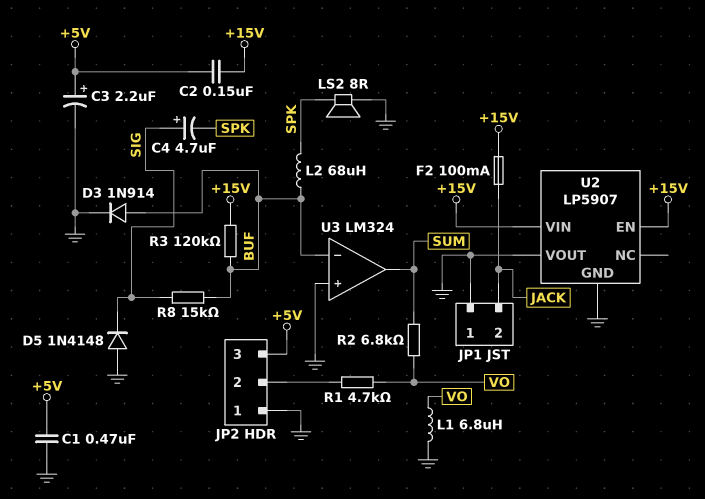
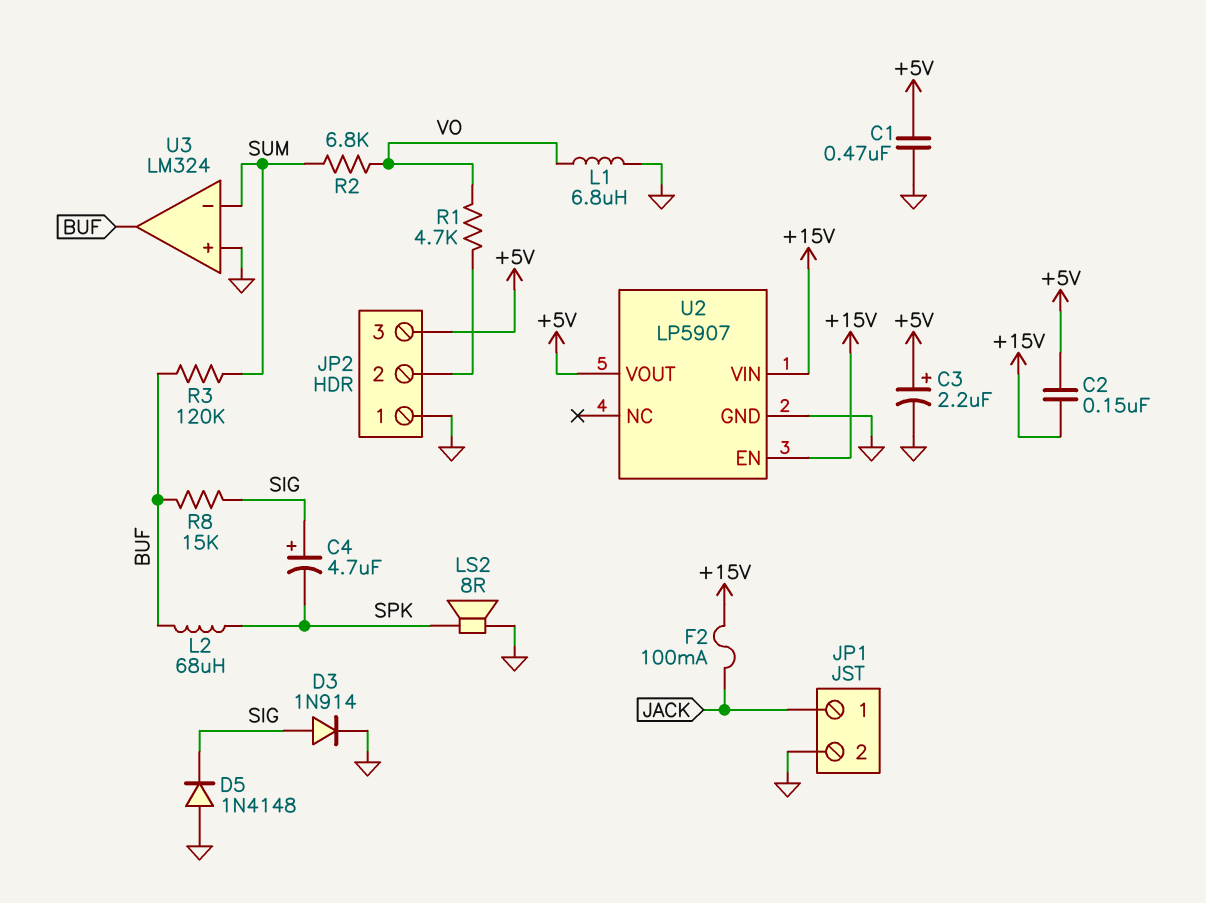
D3: diode 1N914 (A BUF, K GND) -> diode 1N914 (A SIG, K GND)
JP1 pin 1: GND -> JACK
JP1 pin 2: JACK -> GND
R3: 120k (+15V, BUF) -> 120k (BUF, SUM)
U2 pin VOUT: GND -> +5V
U3 pin in-: BUF -> SUM
U3 pin out: SUM -> BUF

